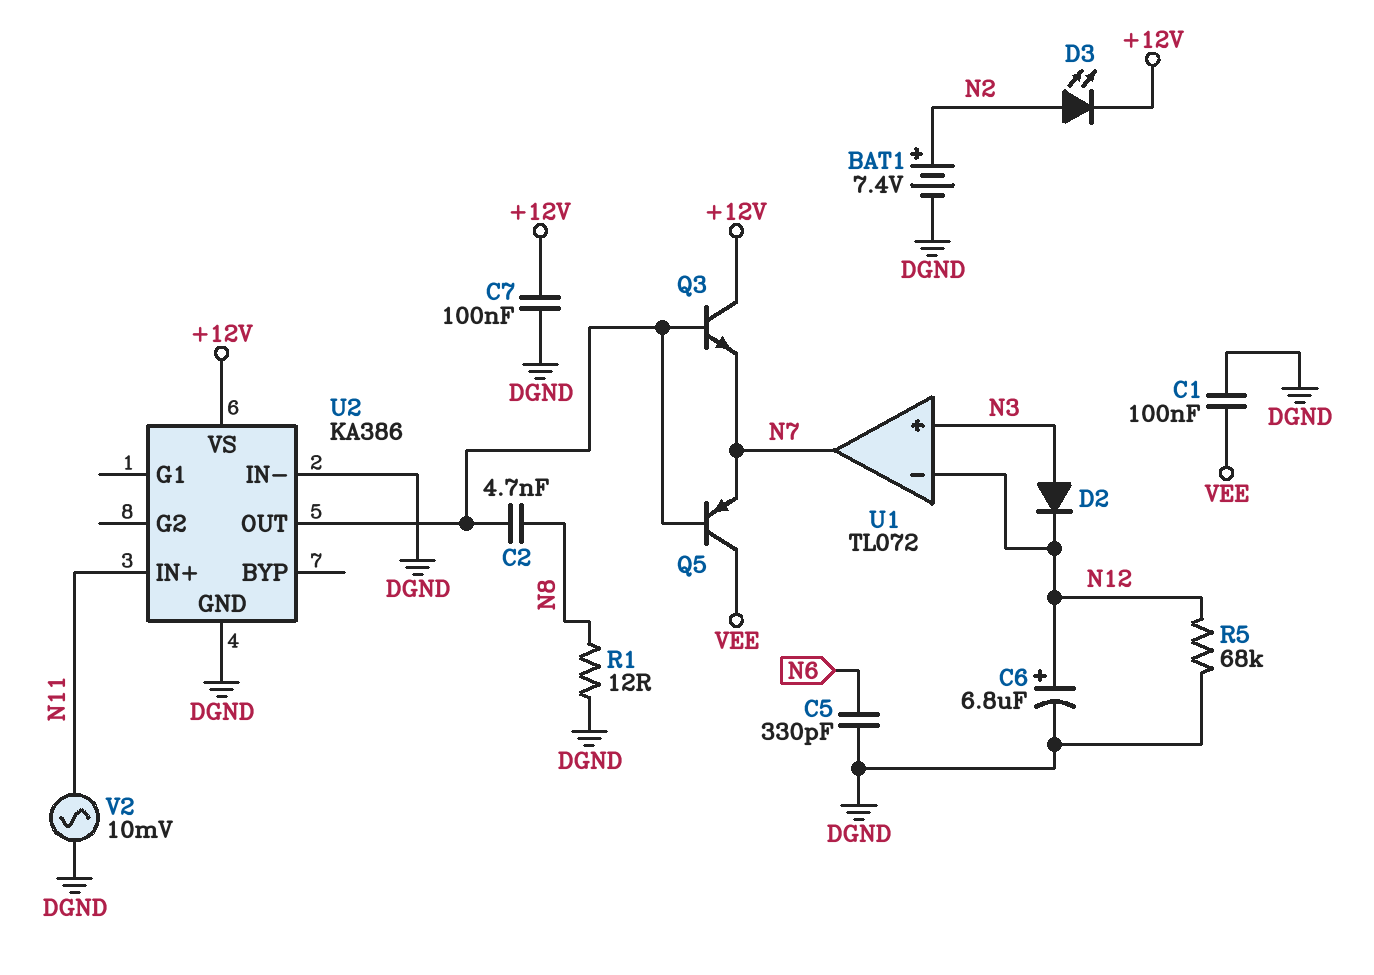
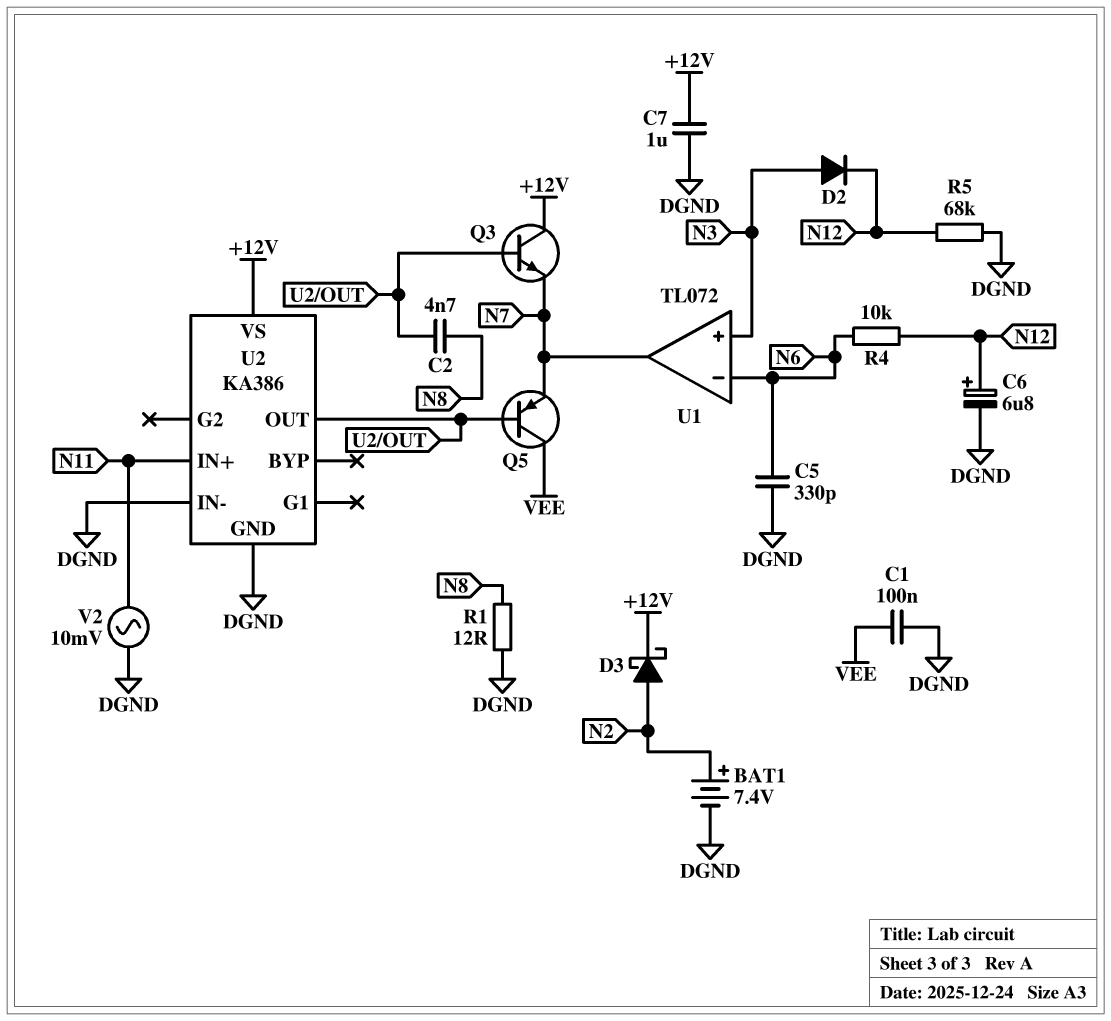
C7: 100nF (+12V, DGND) -> 1uF (+12V, DGND)
D3: LED (A N2, K +12V) -> schottky (A N2, K +12V)
R4: none -> 10k (N6, N12)
U1 pin in-: N12 -> N6

